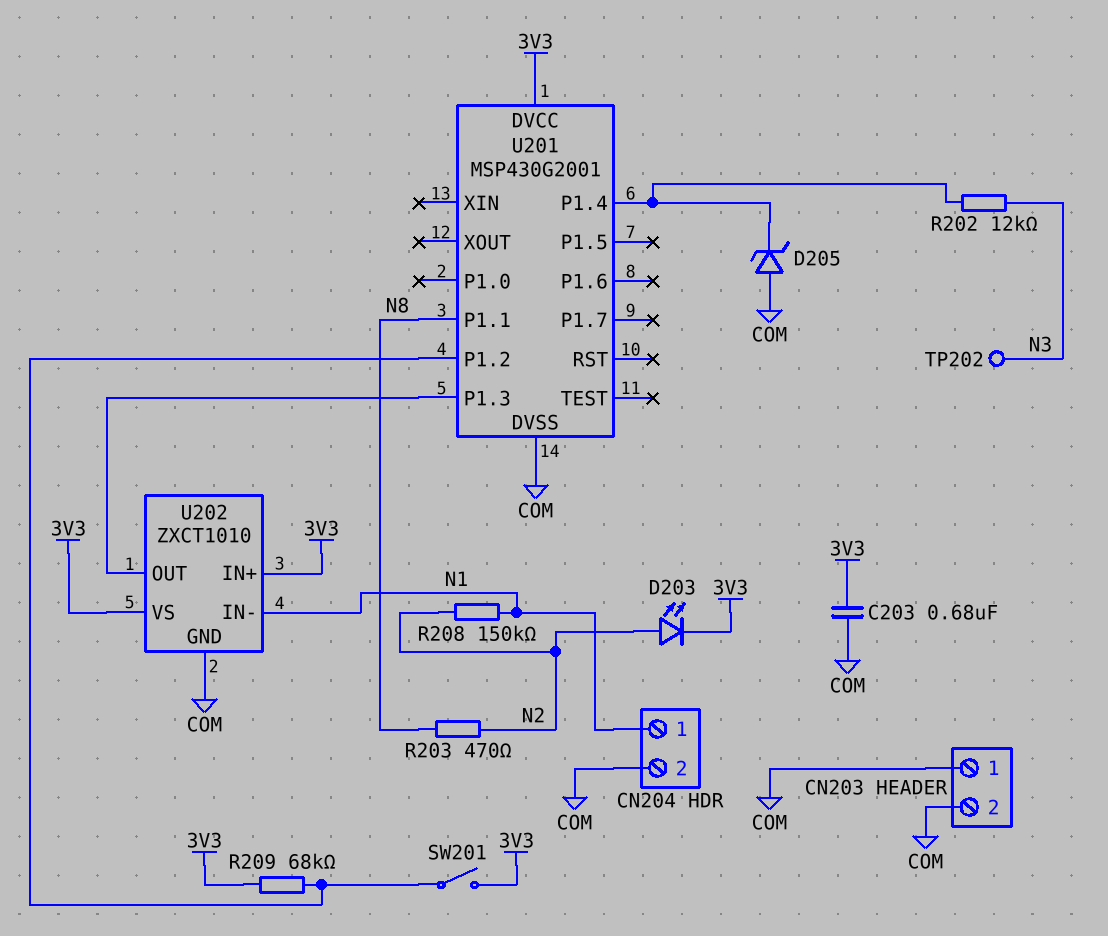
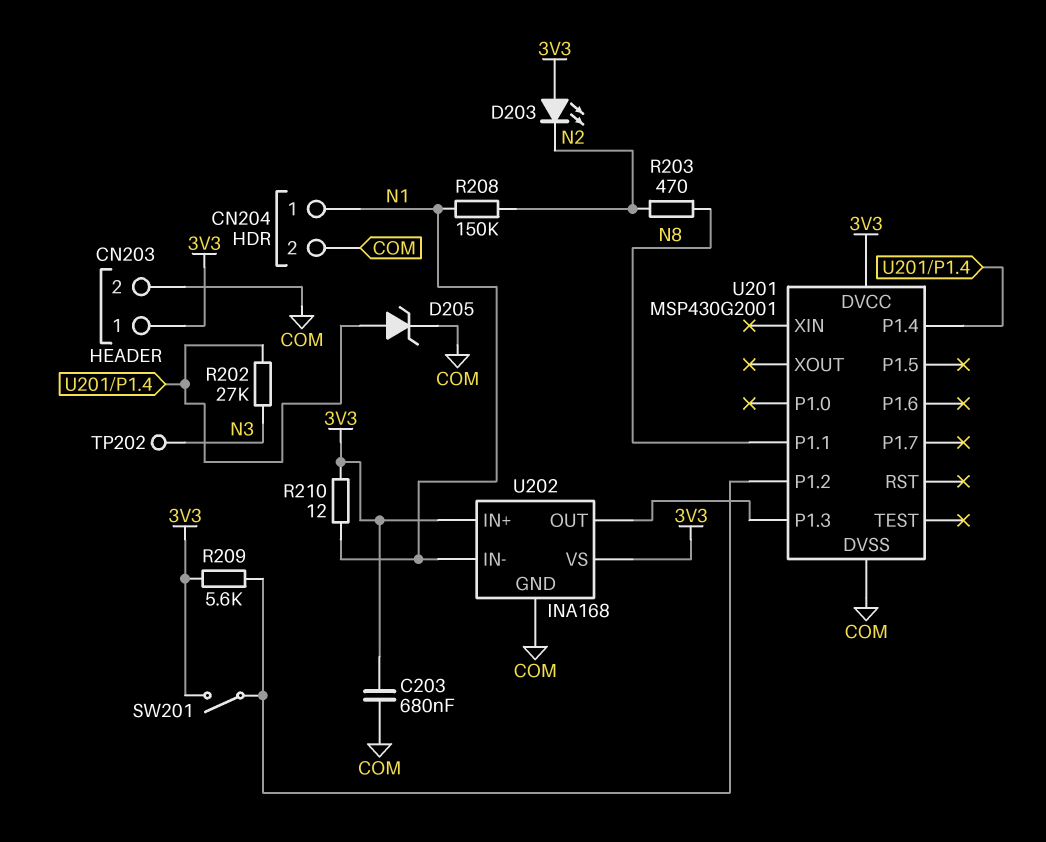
CN203 pin 1: COM -> 3V3
D203: LED (A N2, K 3V3) -> LED (A 3V3, K N2)
D205: zener (A COM, K U201/P1.4) -> zener (A U201/P1.4, K COM)
R202: 12k (N3, U201/P1.4) -> 27k (N3, U201/P1.4)
R209: 68k (3V3, U201/P1.2) -> 5.6k (3V3, U201/P1.2)
R210: none -> 12 (3V3, N1)
U202: ZXCT1010 -> INA168

